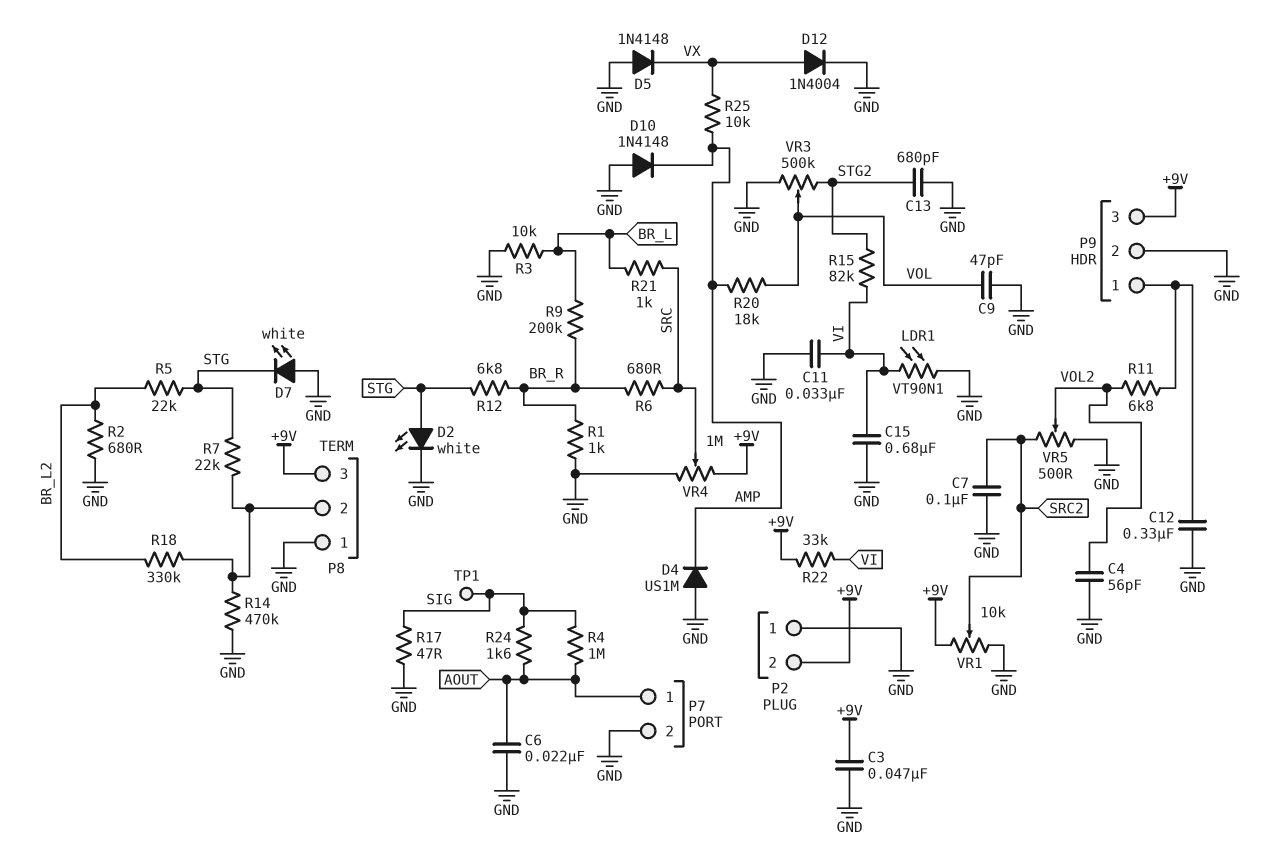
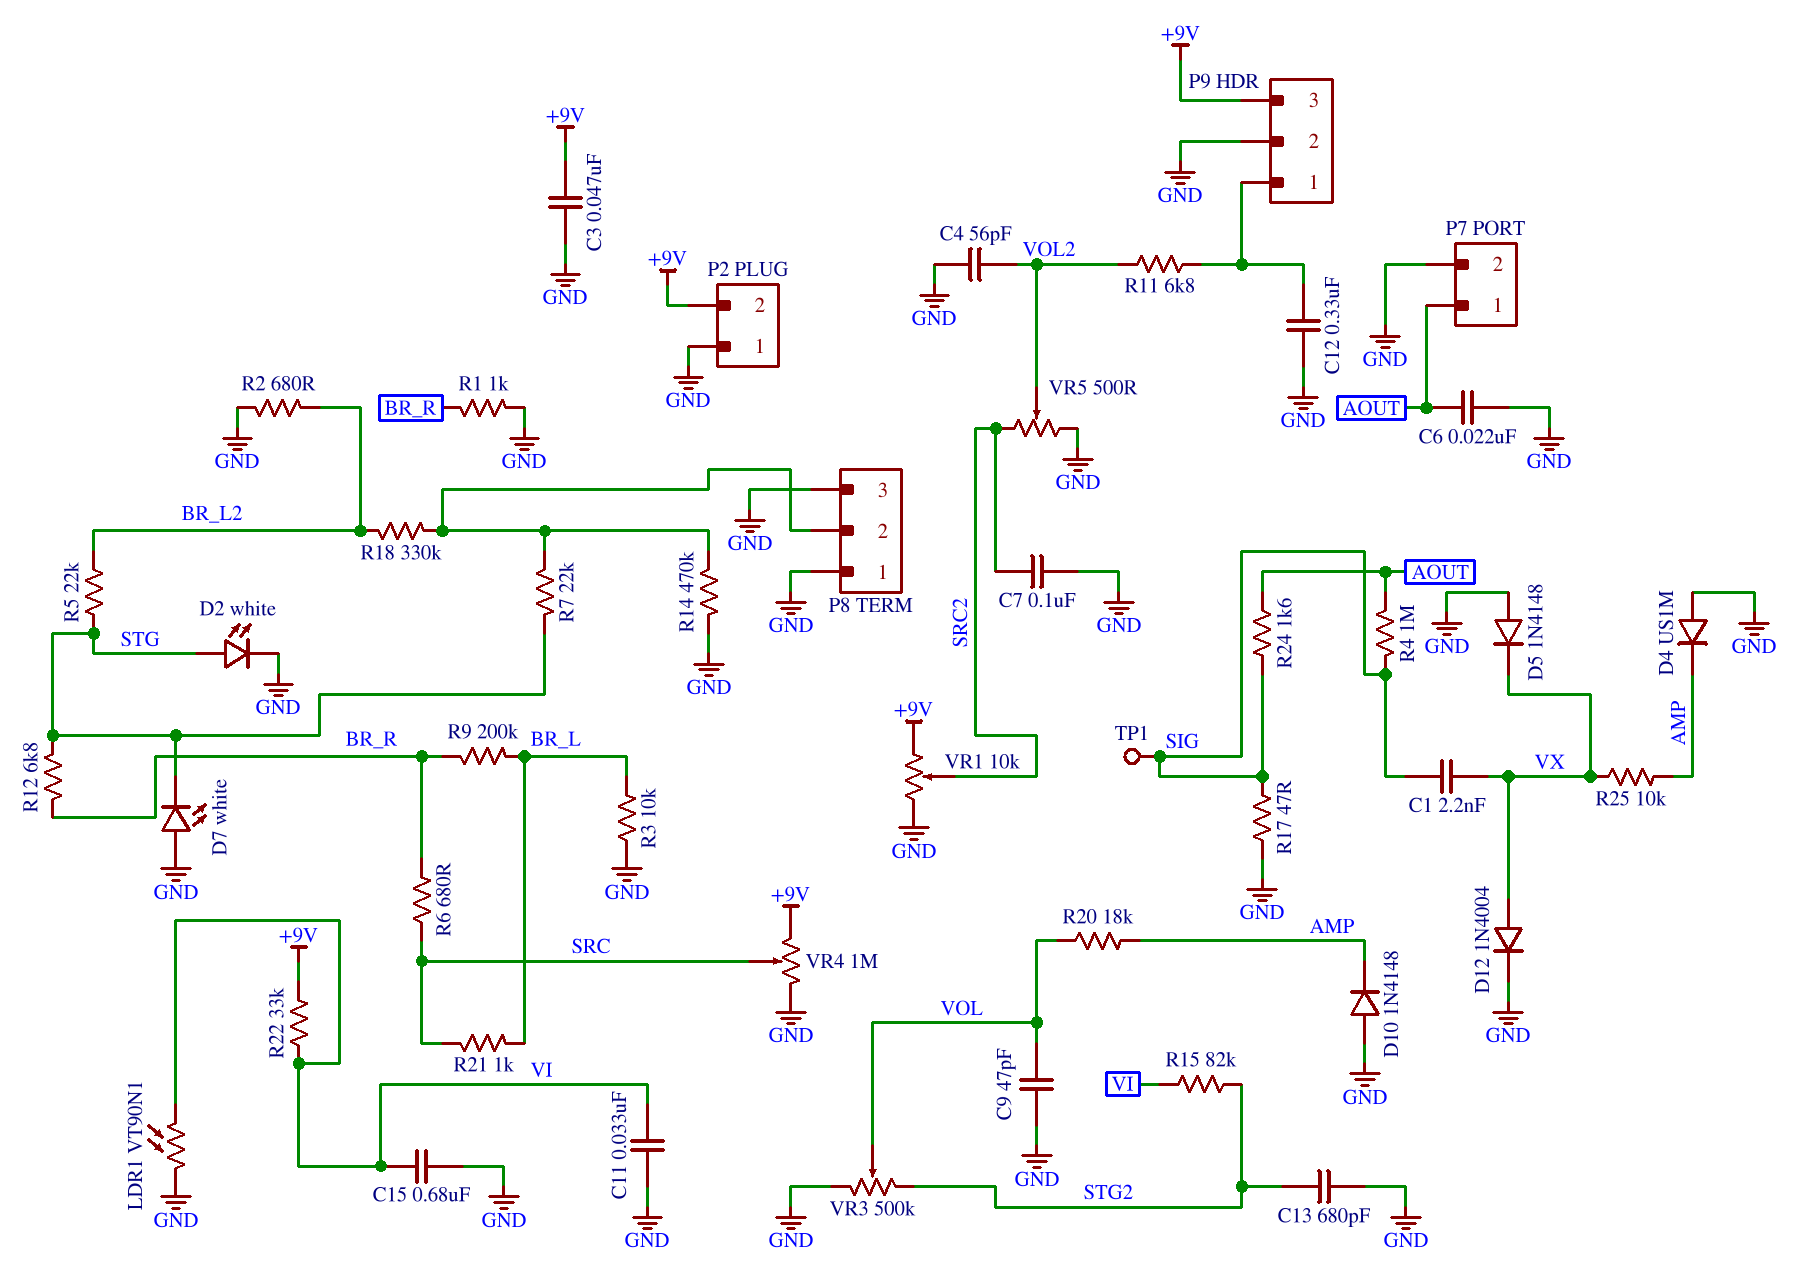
C1: none -> 2.2nF (SIG, VX)
P8 pin 3: +9V -> GND

